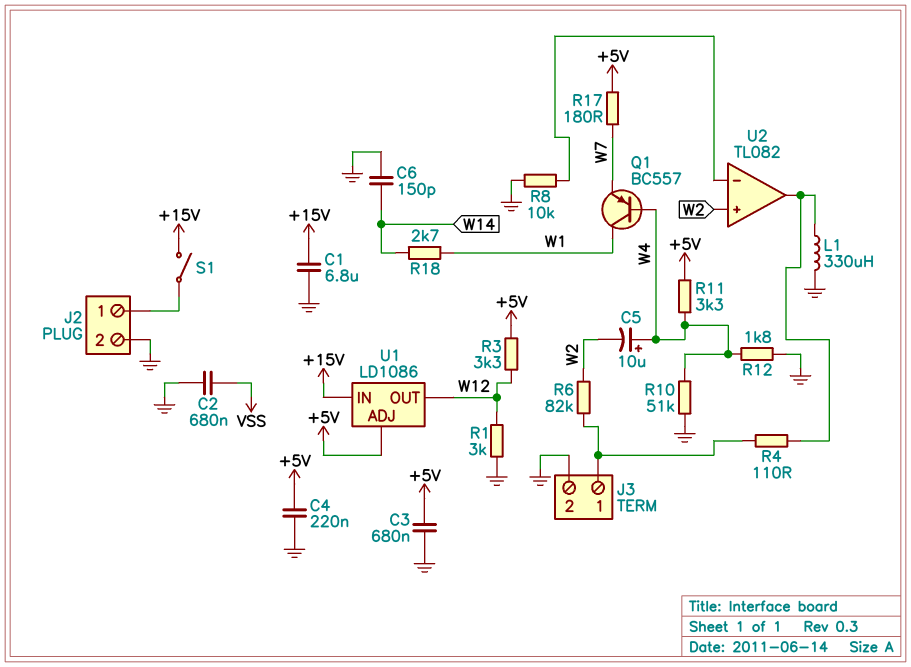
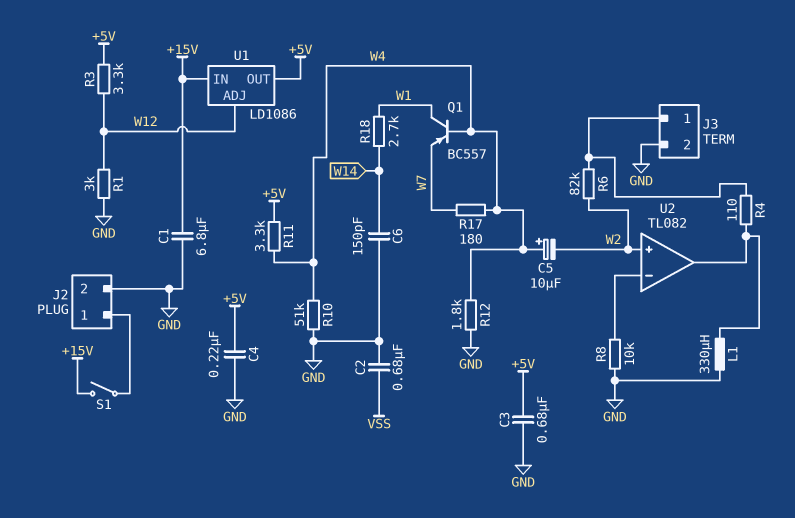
R17: 180 (+5V, W7) -> 180 (W4, W7)
U1 pin ADJ: +5V -> W12
U1 pin OUT: W12 -> +5V

